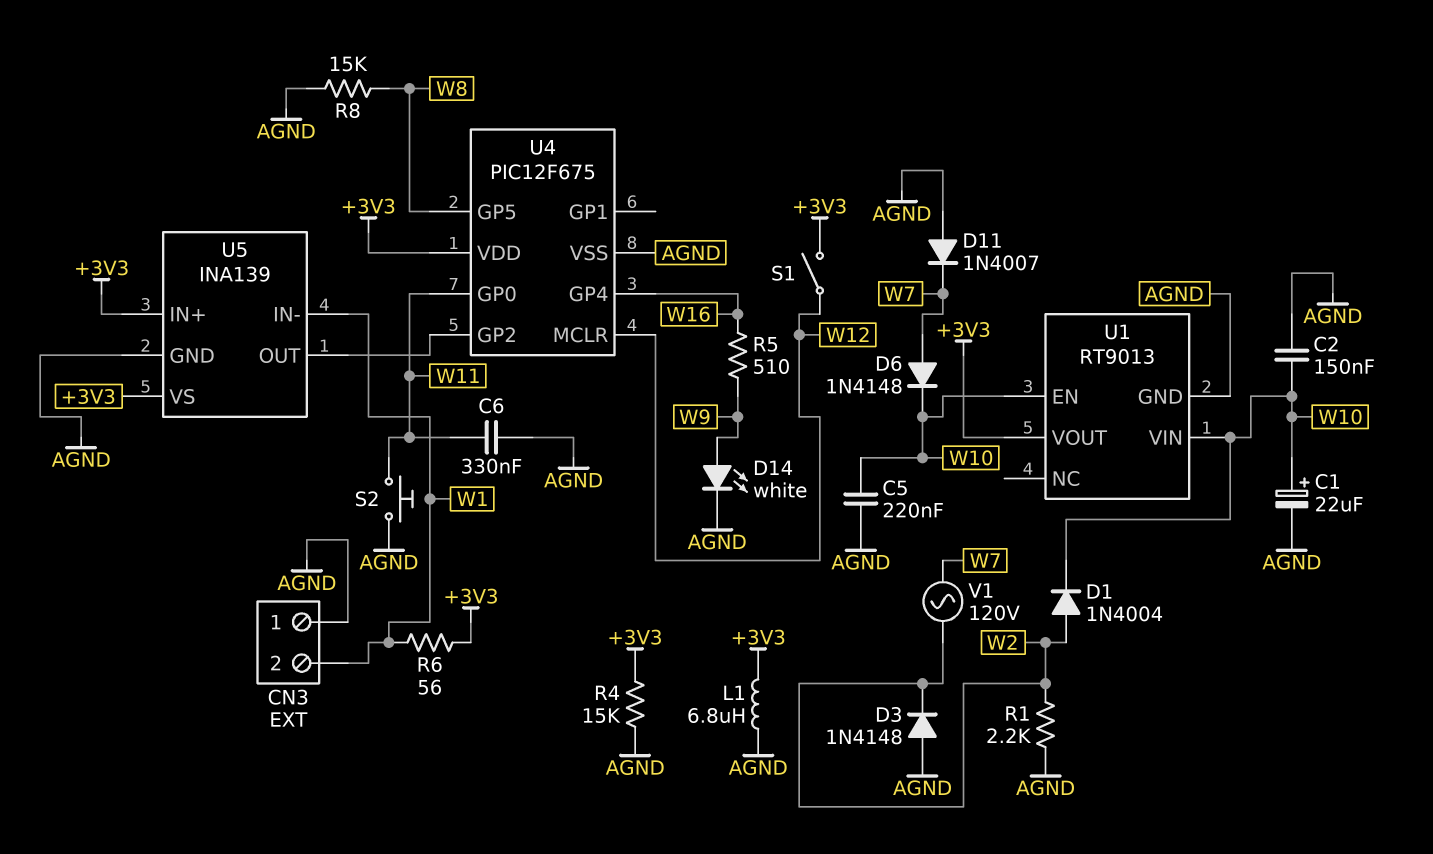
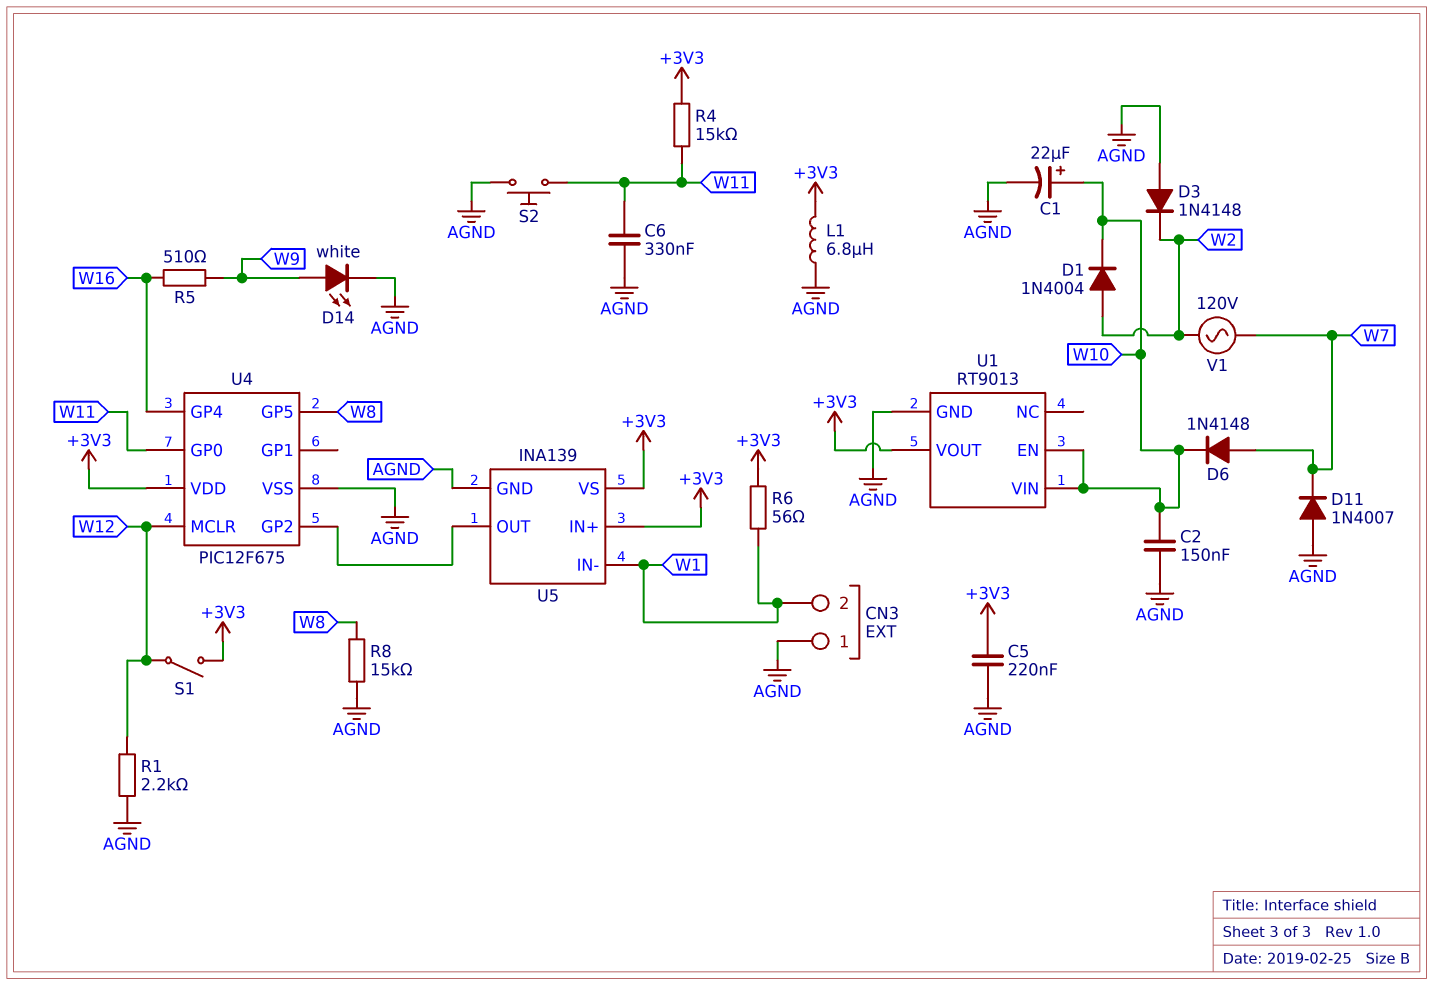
C5: 220nF (AGND, W10) -> 220nF (+3V3, AGND)
R1: 2.2k (AGND, W2) -> 2.2k (AGND, W12)
R4: 15k (+3V3, AGND) -> 15k (+3V3, W11)

